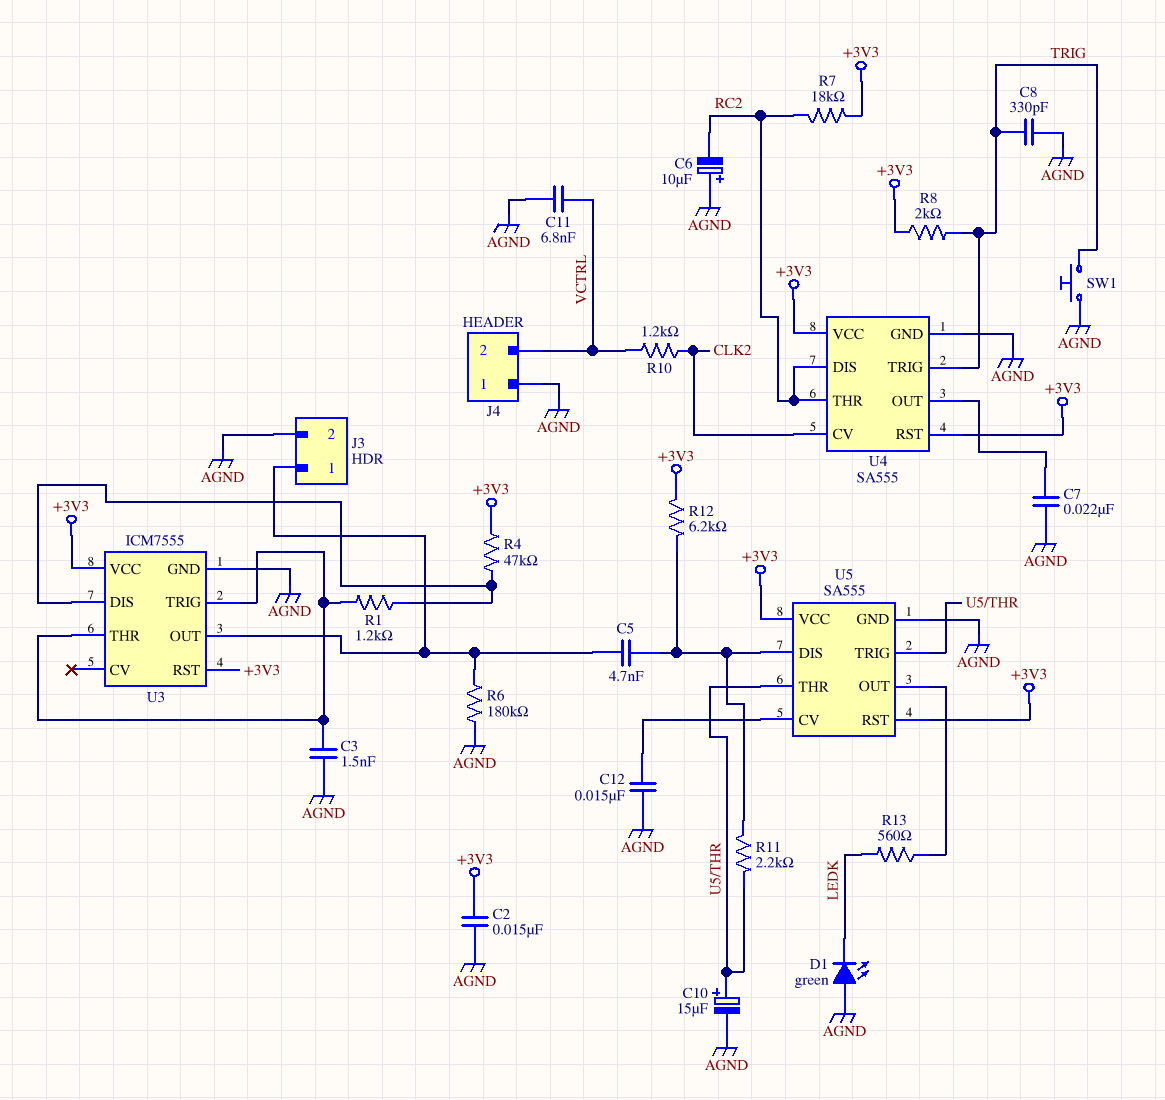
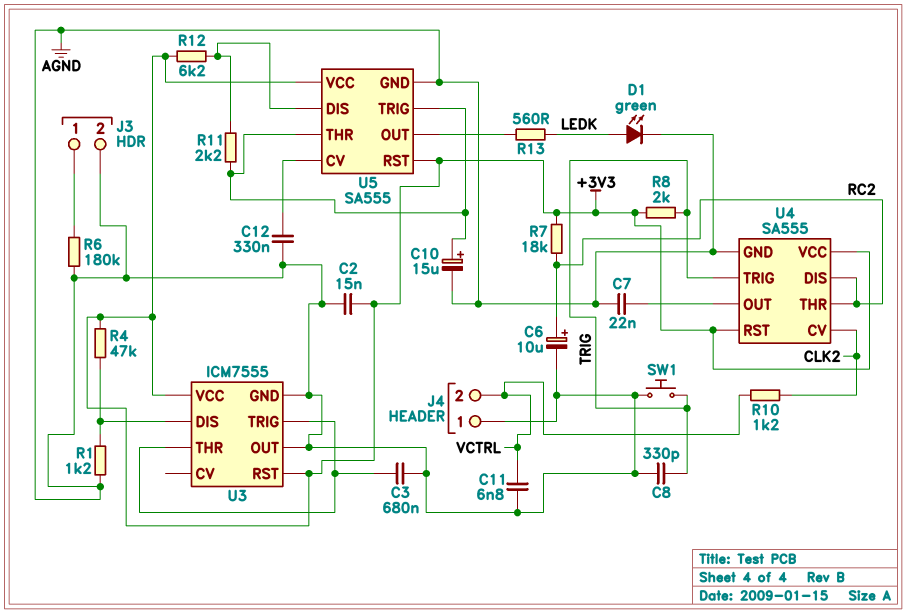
C3: 1.5nF (AGND, U3/THR) -> 680nF (AGND, U3/THR)
C5: 4.7nF (J3/1, U5/DIS) -> none
C6: 10uF (plus AGND, minus RC2) -> 10uF (plus RC2, minus AGND)
C12: 15nF (AGND, U5/CV) -> 330nF (AGND, U5/CV)
D1: LED green (A AGND, K LEDK) -> LED green (A LEDK, K AGND)
R1: 1.2k (U3/DIS, U3/THR) -> 1.2k (AGND, U3/DIS)
U3 pin OUT: J3/1 -> AGND

